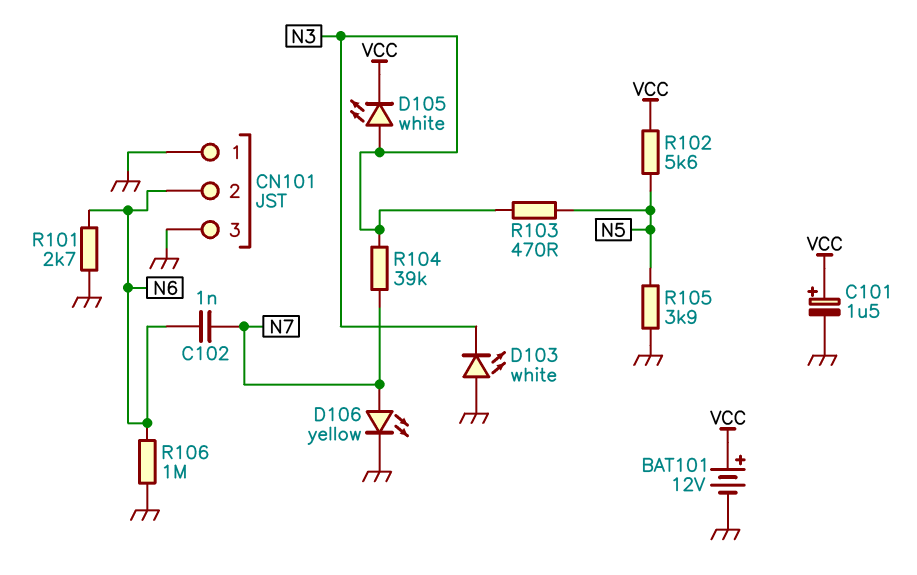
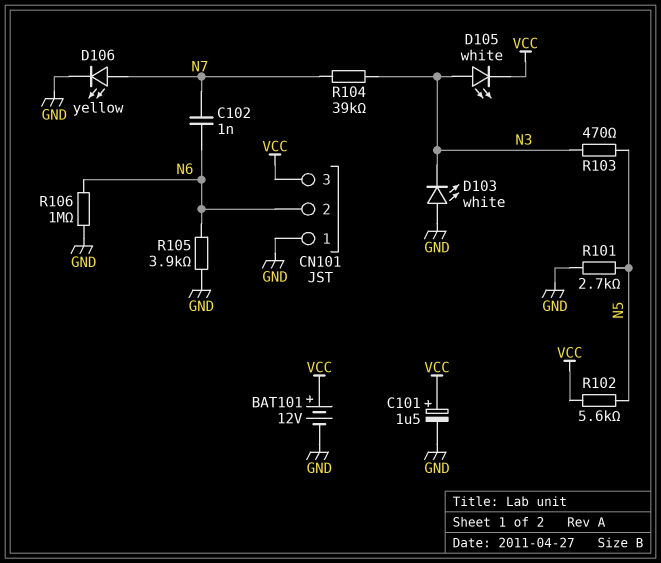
CN101 pin 3: GND -> VCC
R101: 2.7k (GND, N6) -> 2.7k (GND, N5)
R105: 3.9k (GND, N5) -> 3.9k (GND, N6)

